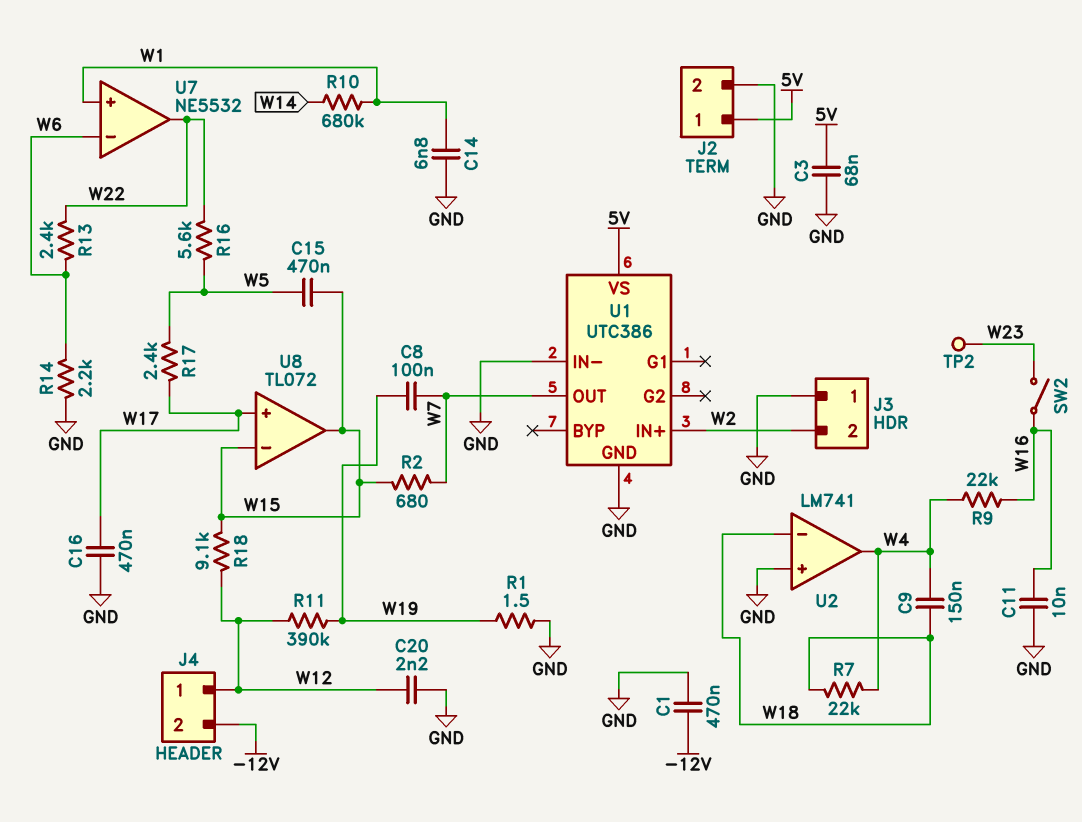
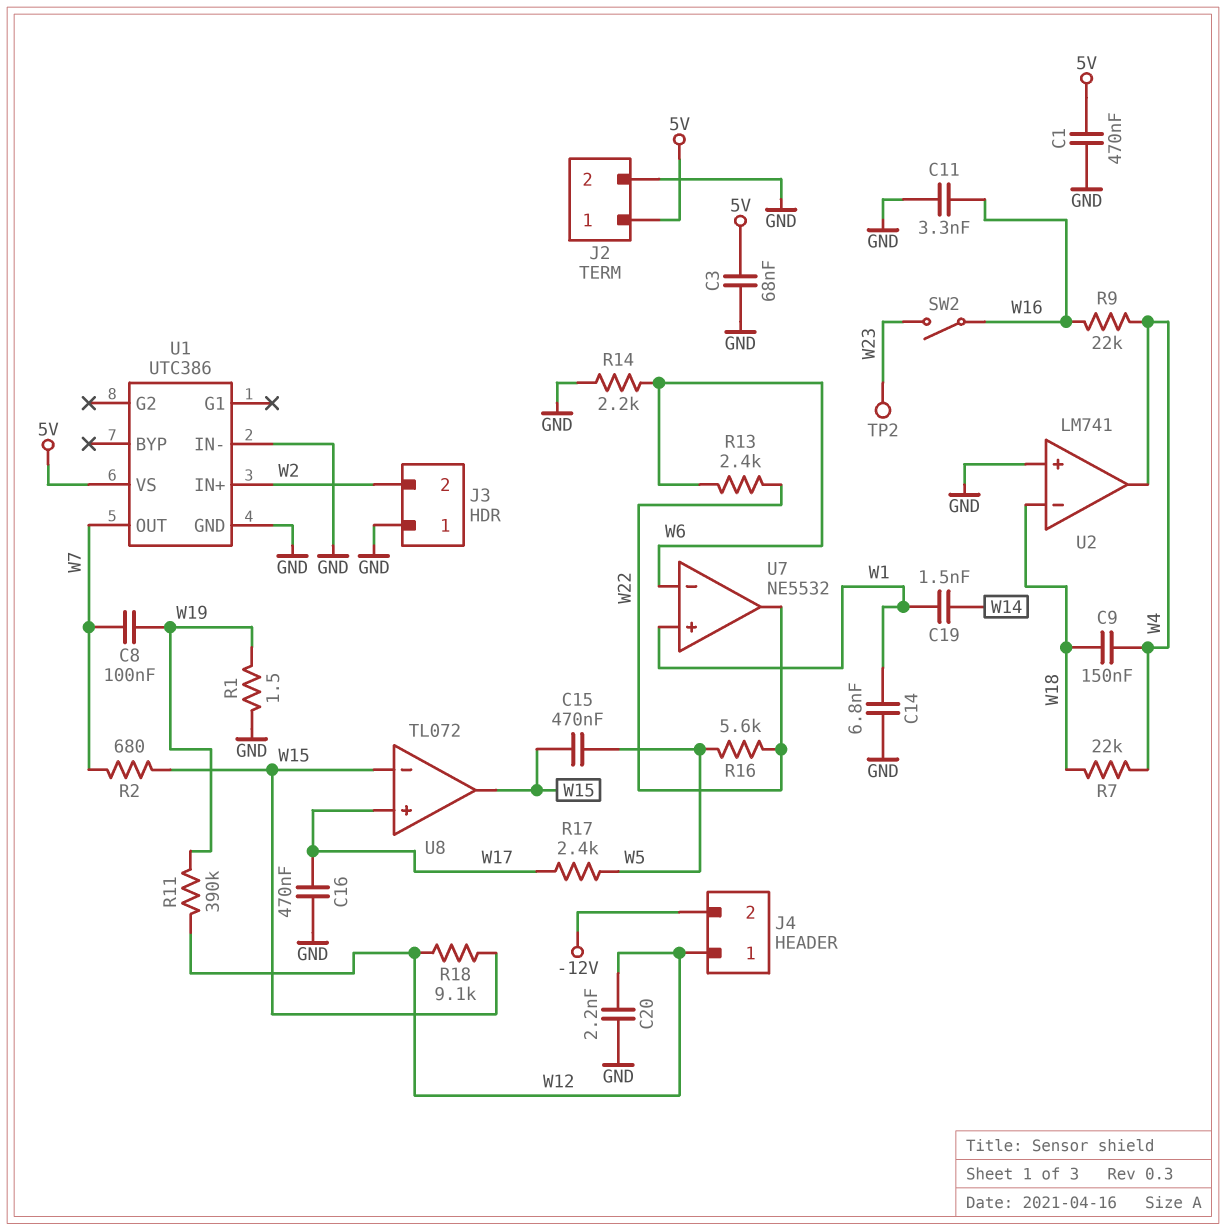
C1: 470nF (-12V, GND) -> 470nF (5V, GND)
C11: 10nF (GND, W16) -> 3.3nF (GND, W16)
C19: none -> 1.5nF (W1, W14)
R10: 680k (W1, W14) -> none

